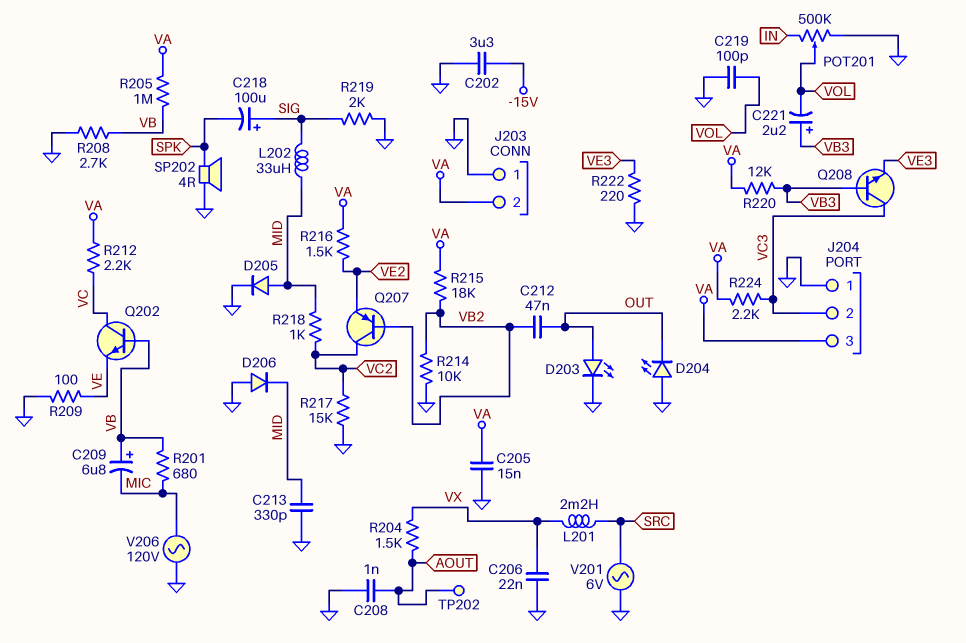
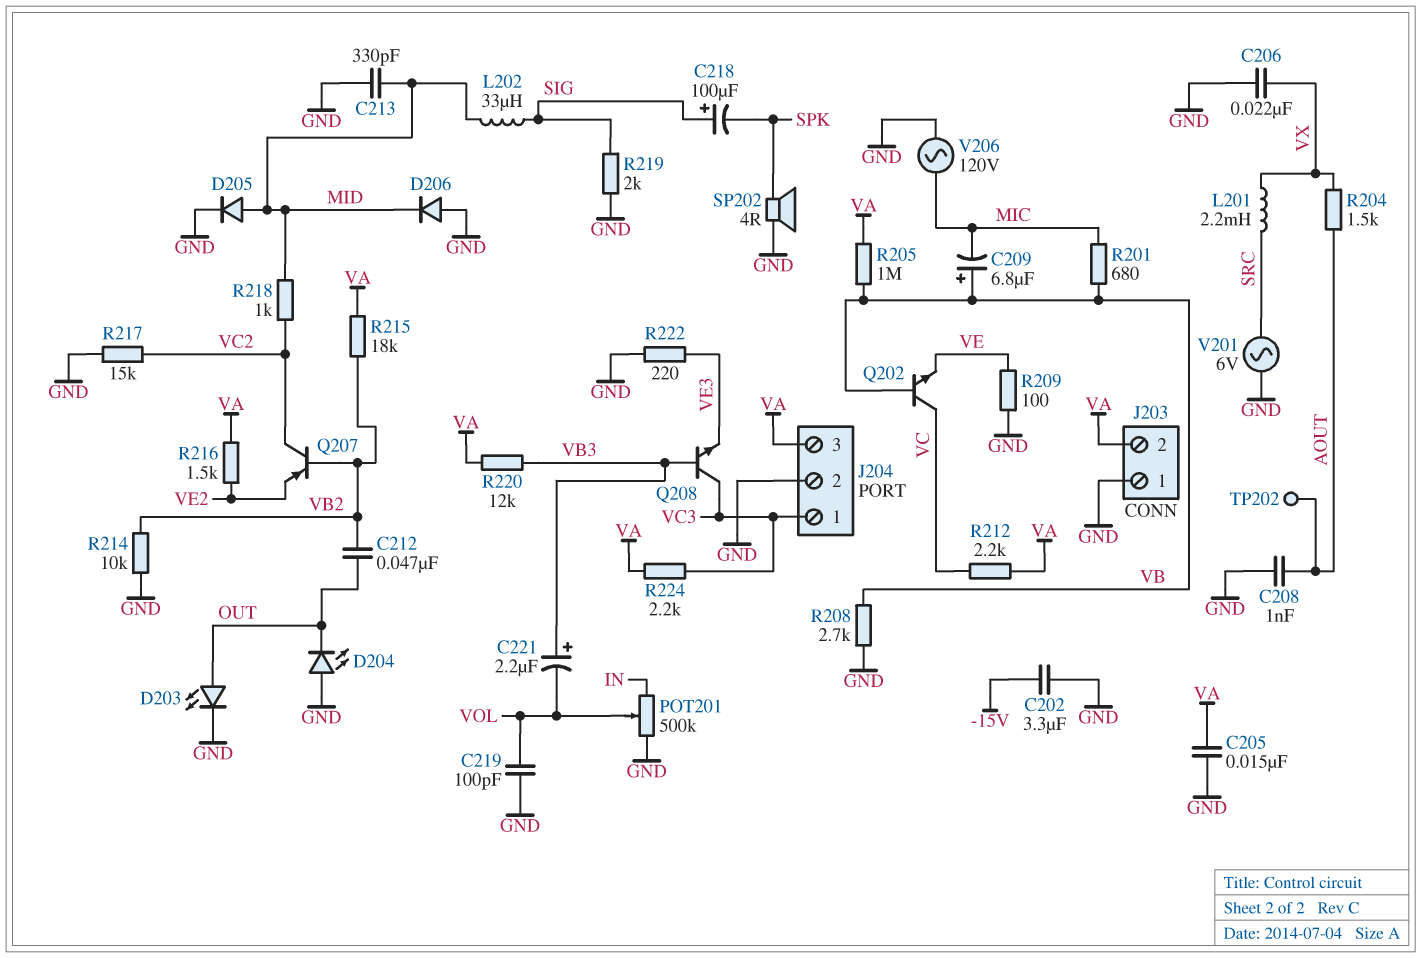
J204 pin 1: GND -> VC3
J204 pin 2: VC3 -> GND

